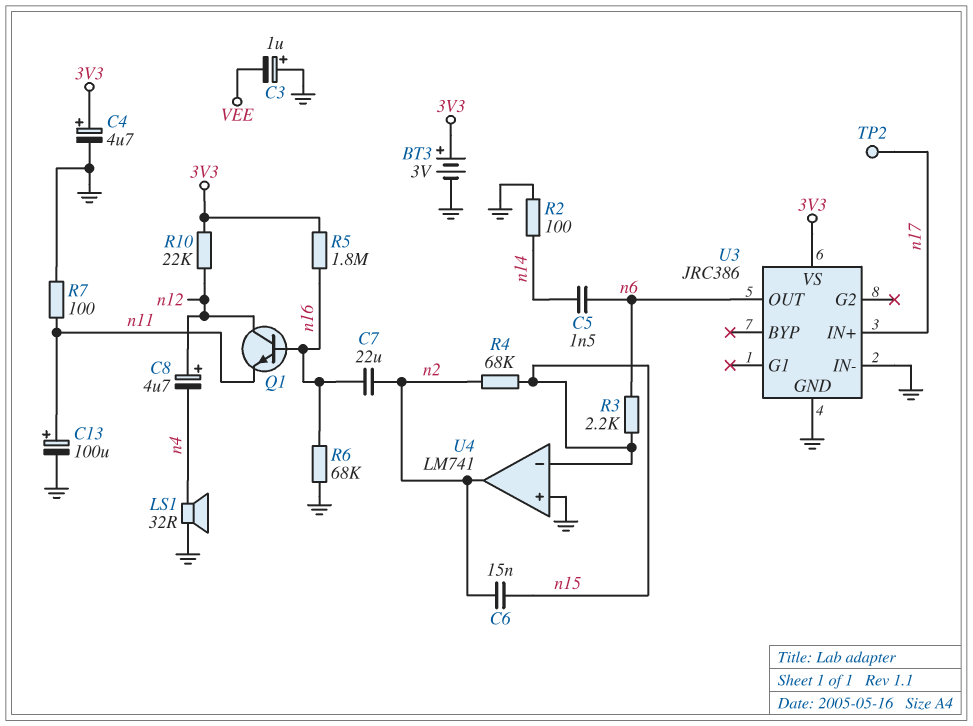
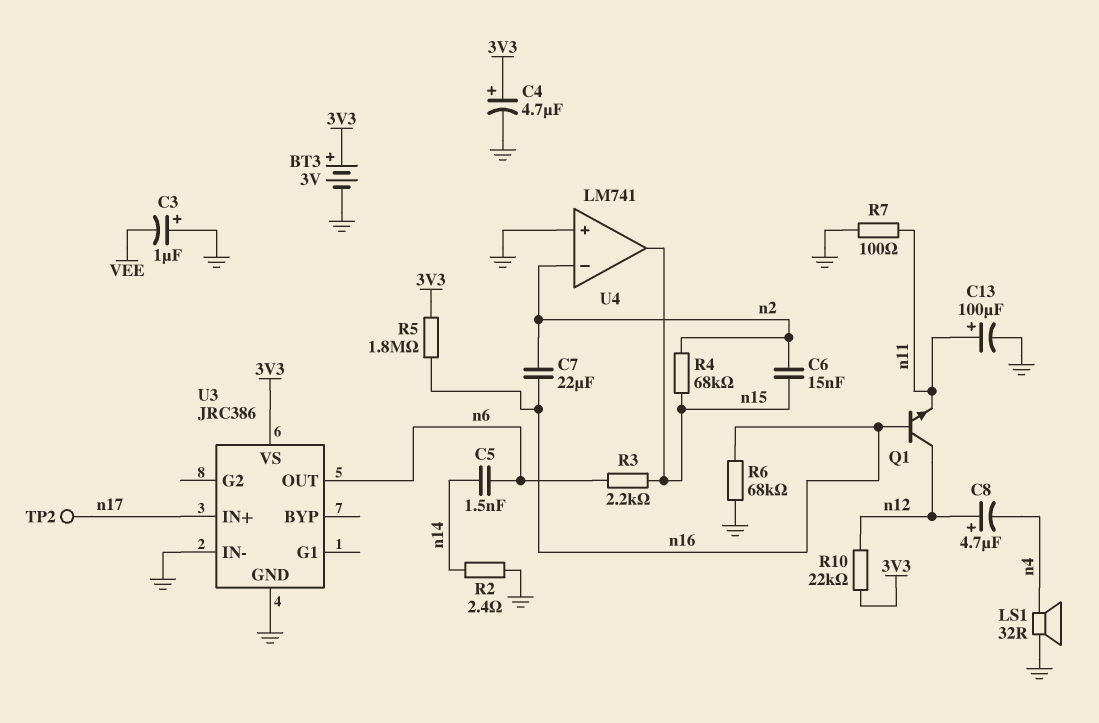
R2: 100 (GND, n14) -> 2.4 (GND, n14)
U4 pin in-: n15 -> n2
U4 pin out: n2 -> n15

